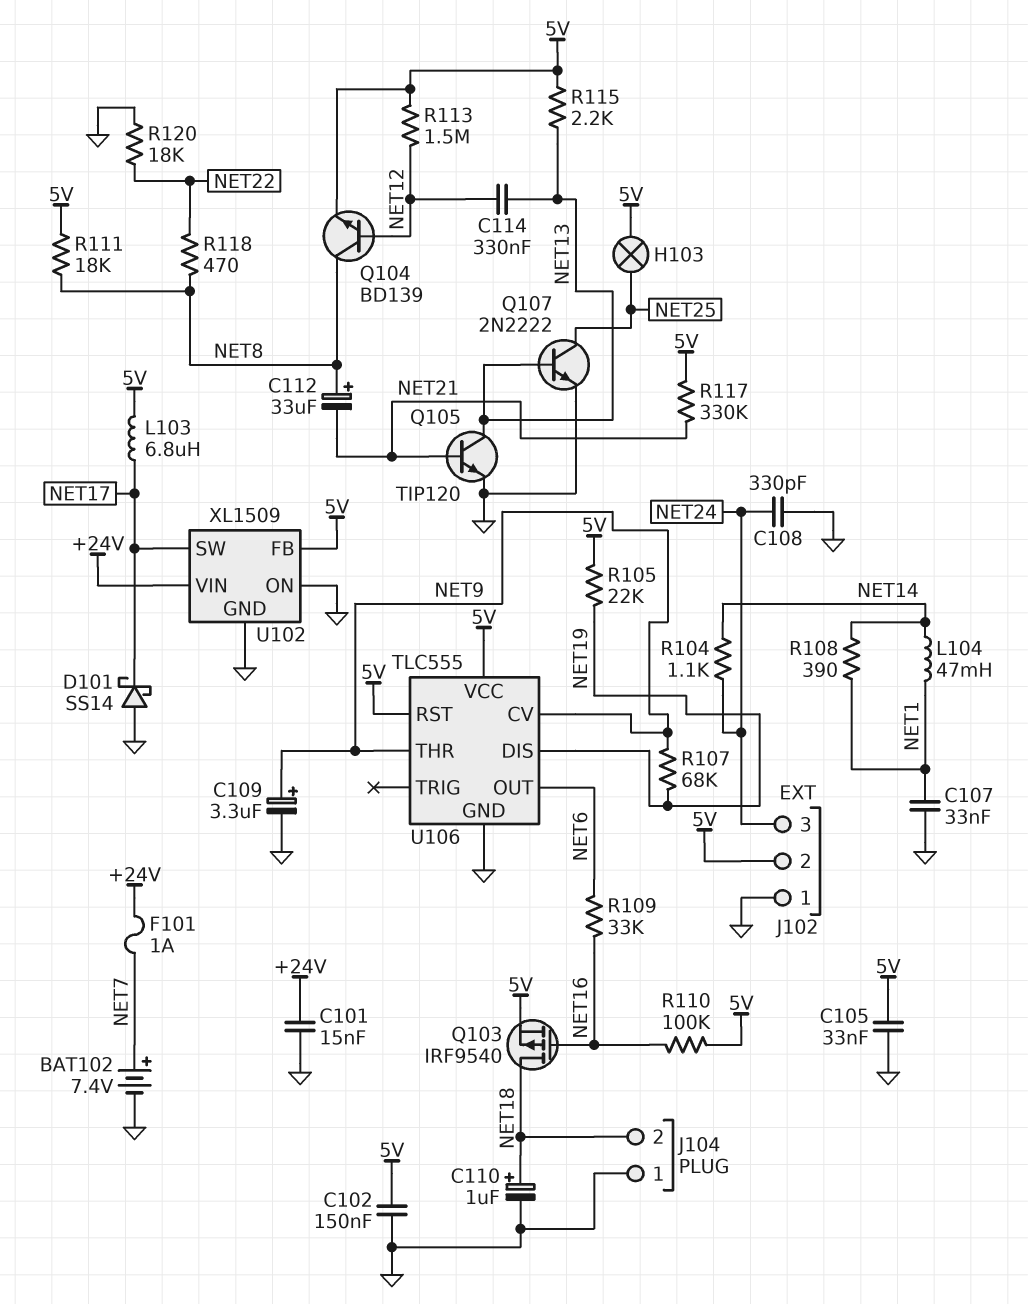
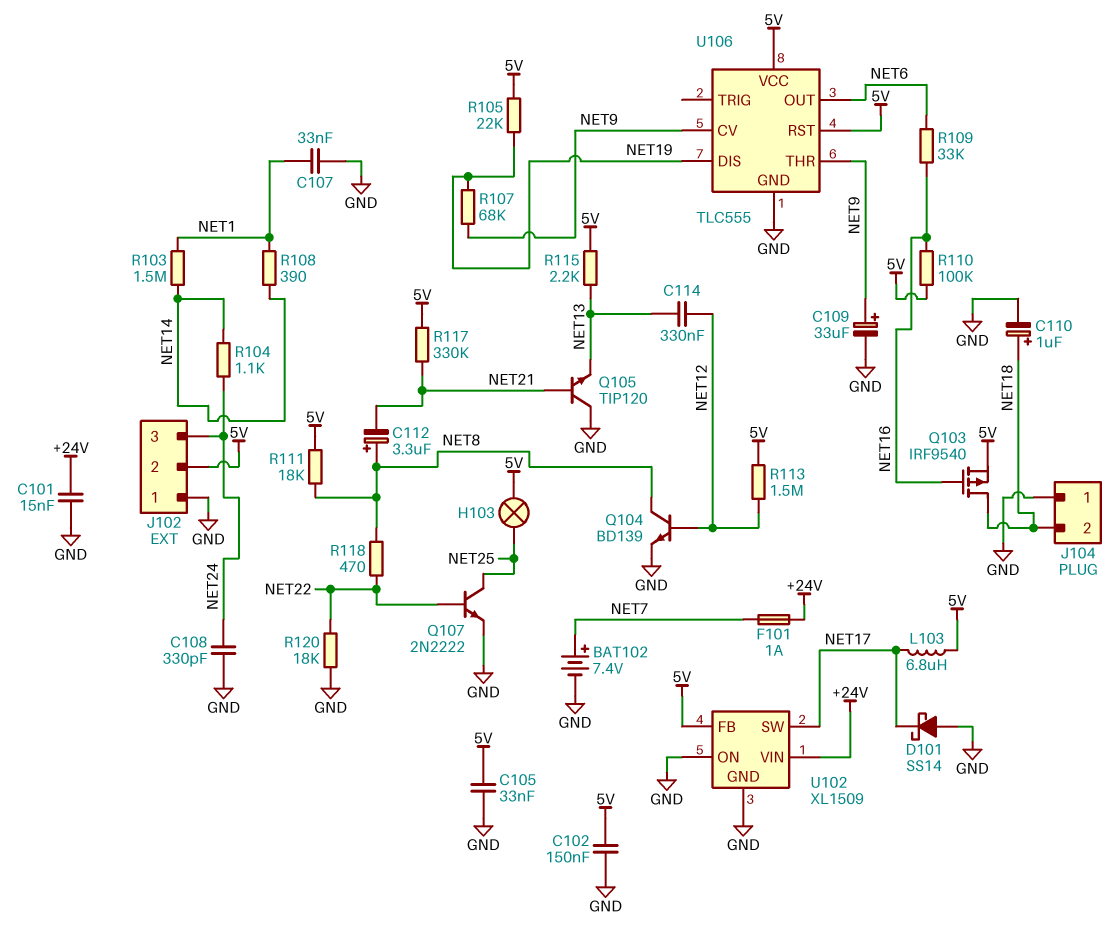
C109: 3.3uF (plus NET9, minus GND) -> 33uF (plus NET9, minus GND)
C112: 33uF (plus NET8, minus NET21) -> 3.3uF (plus NET8, minus NET21)
L104: 47mH (NET1, NET14) -> none
Q104: NPN BD139 (B NET12, C NET8, E 5V) -> NPN BD139 (B NET12, C NET8, E GND)
Q105: NPN TIP120 (B NET21, C NET13, E GND) -> NPN TIP120 (B NET21, C GND, E NET13)
Q107: NPN 2N2222 (B NET13, C NET25, E GND) -> NPN 2N2222 (B NET22, C NET25, E GND)
R103: none -> 1.5M (NET1, NET14)

